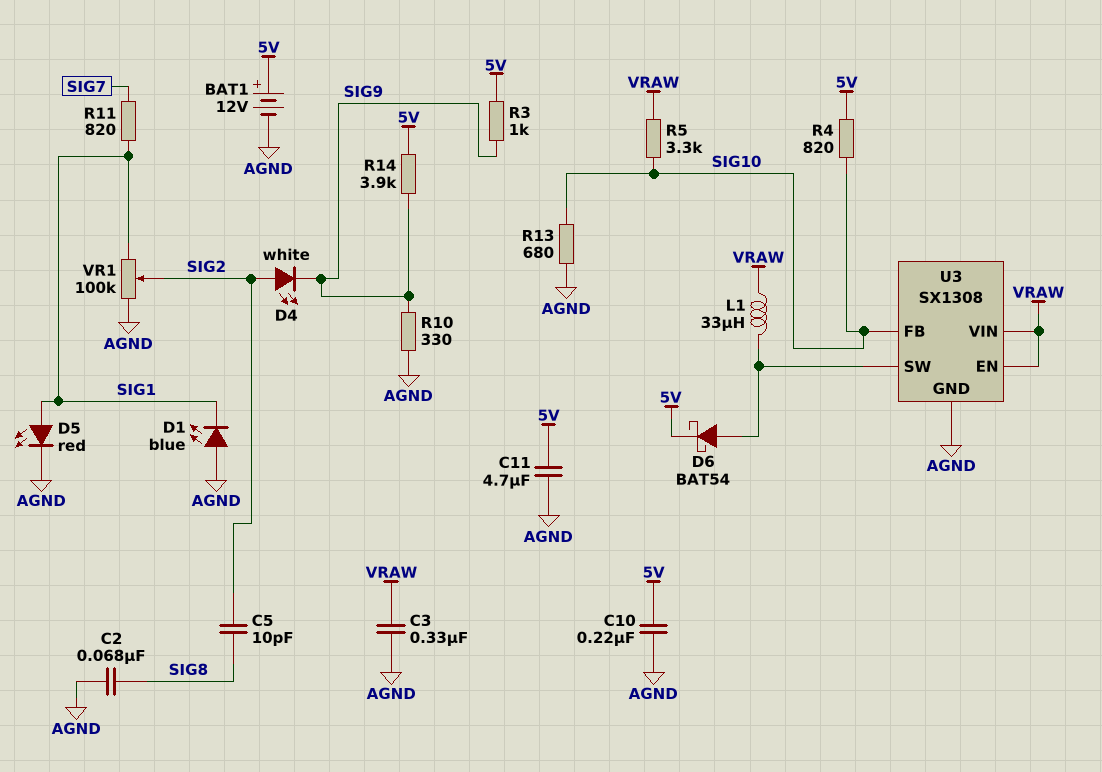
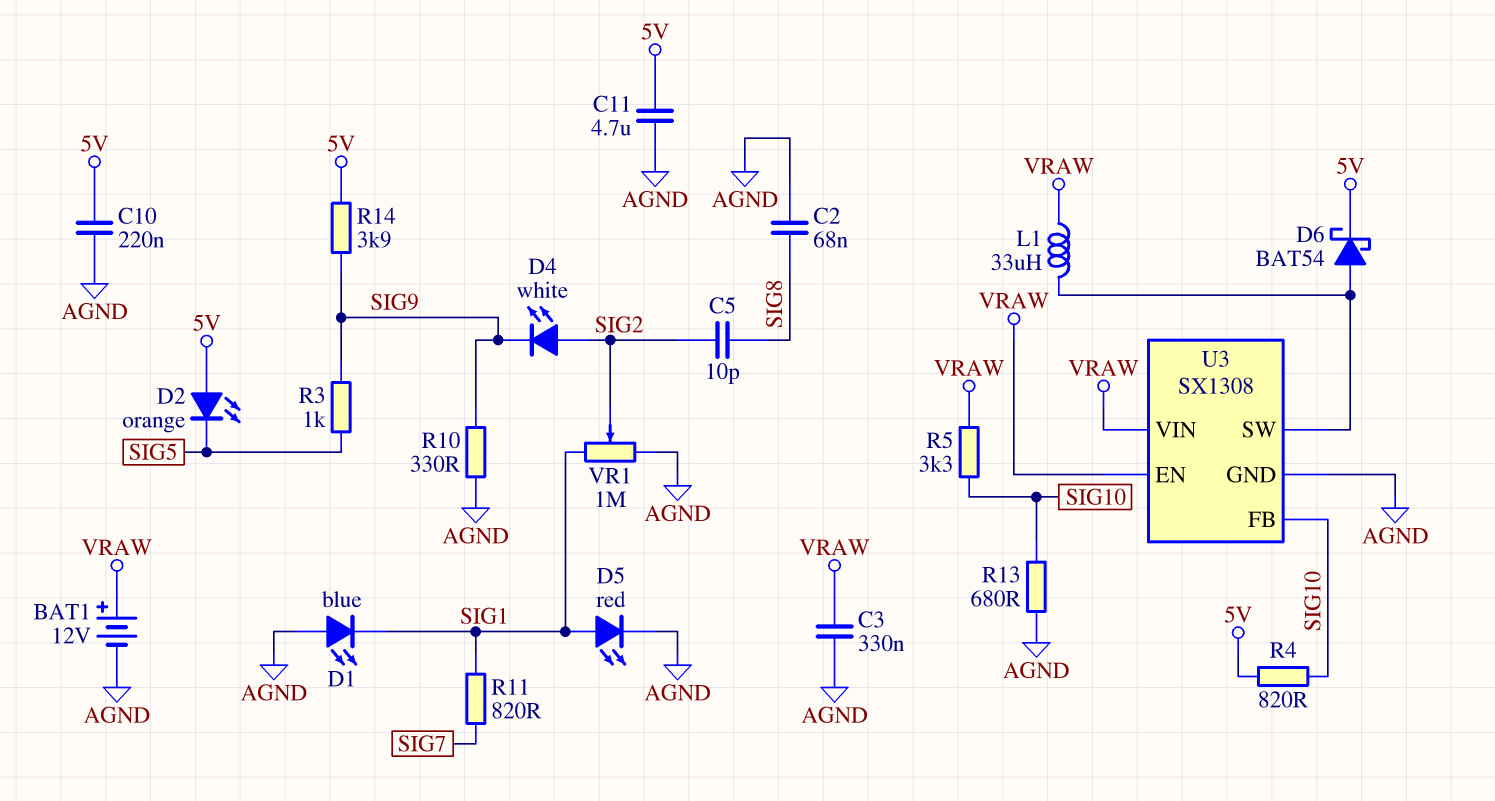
BAT1: 12V (plus 5V, minus AGND) -> 12V (plus VRAW, minus AGND)
D2: none -> LED orange (A 5V, K SIG5)
R3: 1k (5V, SIG9) -> 1k (SIG5, SIG9)
VR1: 100k (AGND, SIG1, wiper SIG2) -> 1M (AGND, SIG1, wiper SIG2)

